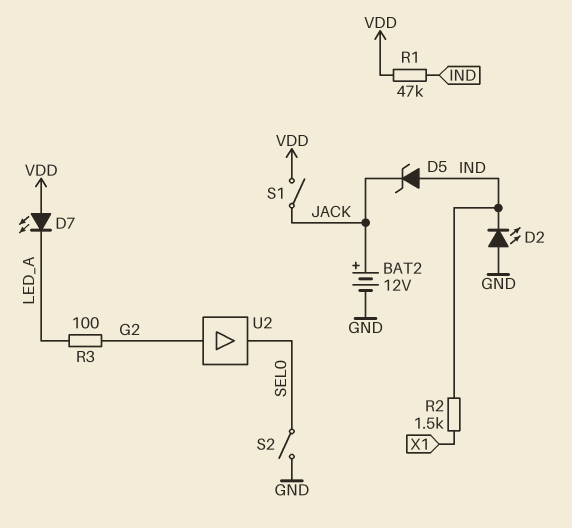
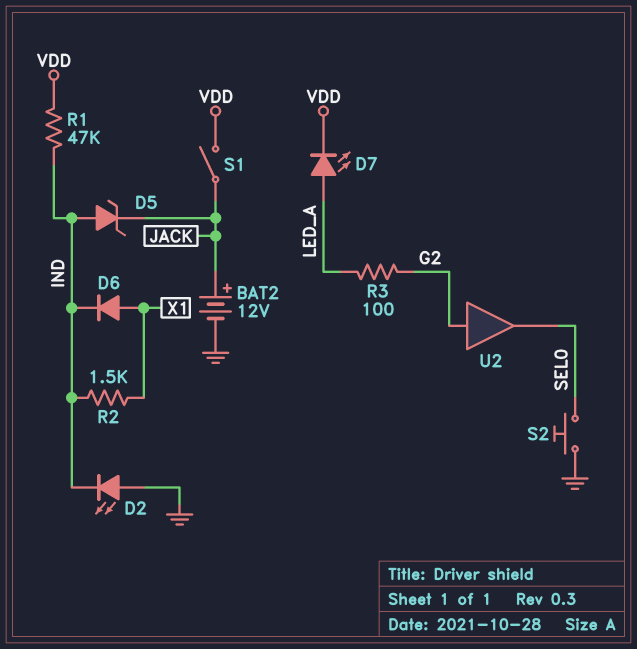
D6: none -> diode (A X1, K IND)
D7: LED (A VDD, K LED_A) -> LED (A LED_A, K VDD)
S2: switch (GND, SEL0) -> button (GND, SEL0)

